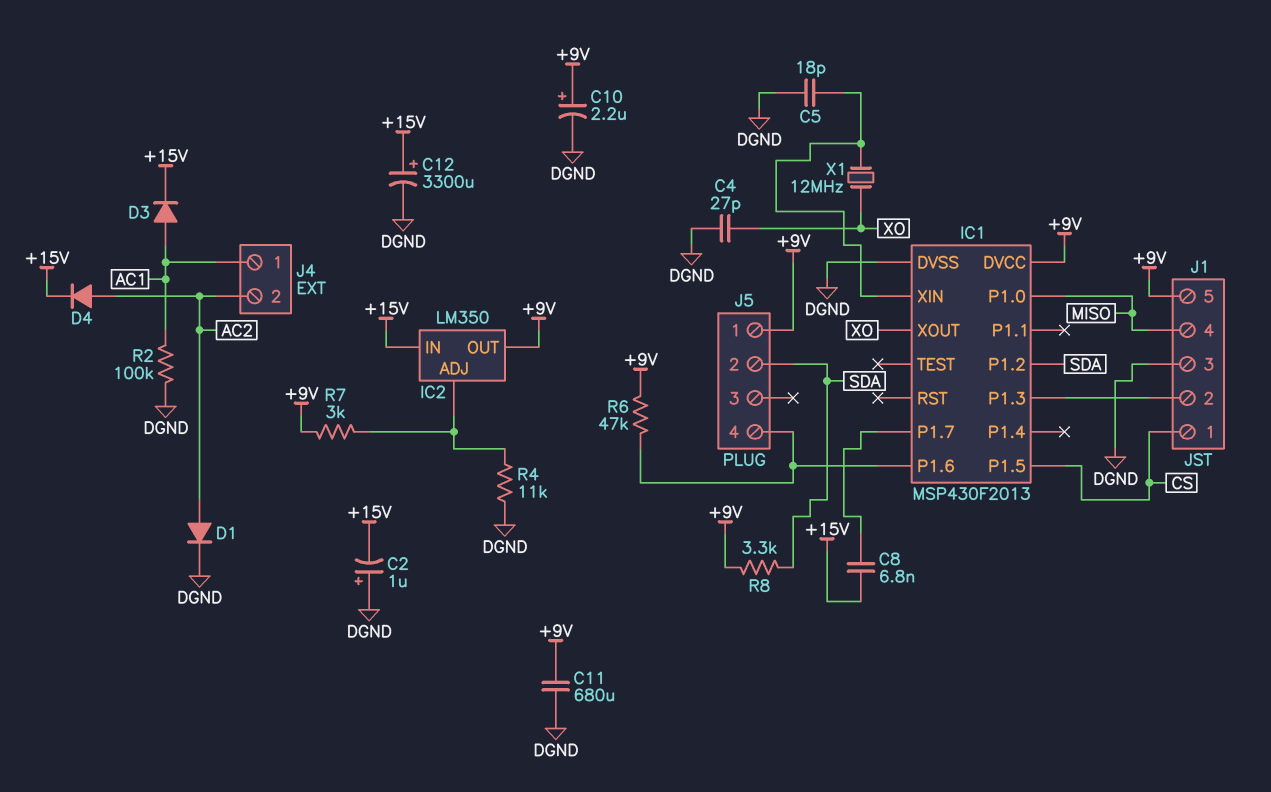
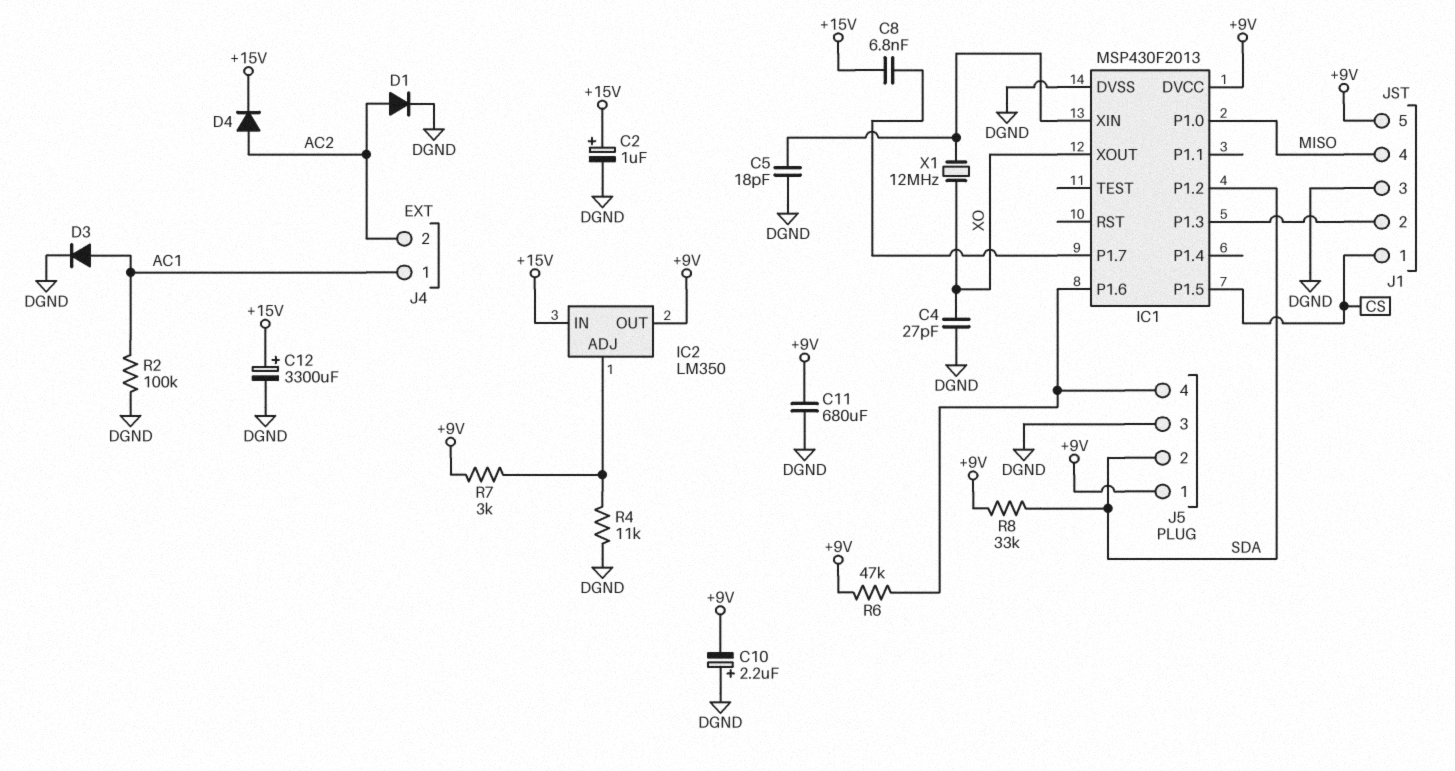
C2: 1uF (plus DGND, minus +15V) -> 1uF (plus +15V, minus DGND)
C10: 2.2uF (plus +9V, minus DGND) -> 2.2uF (plus DGND, minus +9V)
D3: diode (A AC1, K +15V) -> diode (A AC1, K DGND)
J5 pin 3: none -> DGND
R8: 3.3k (+9V, SDA) -> 33k (+9V, SDA)

